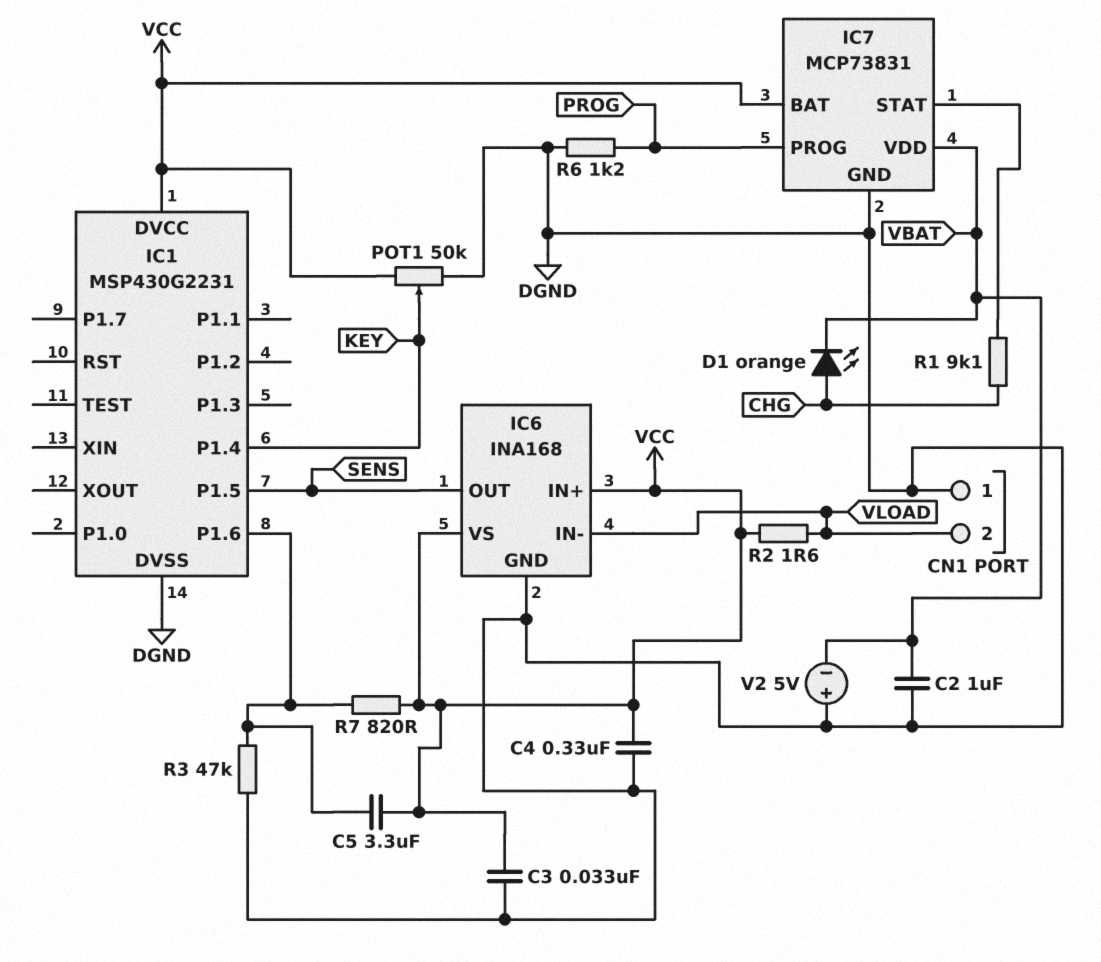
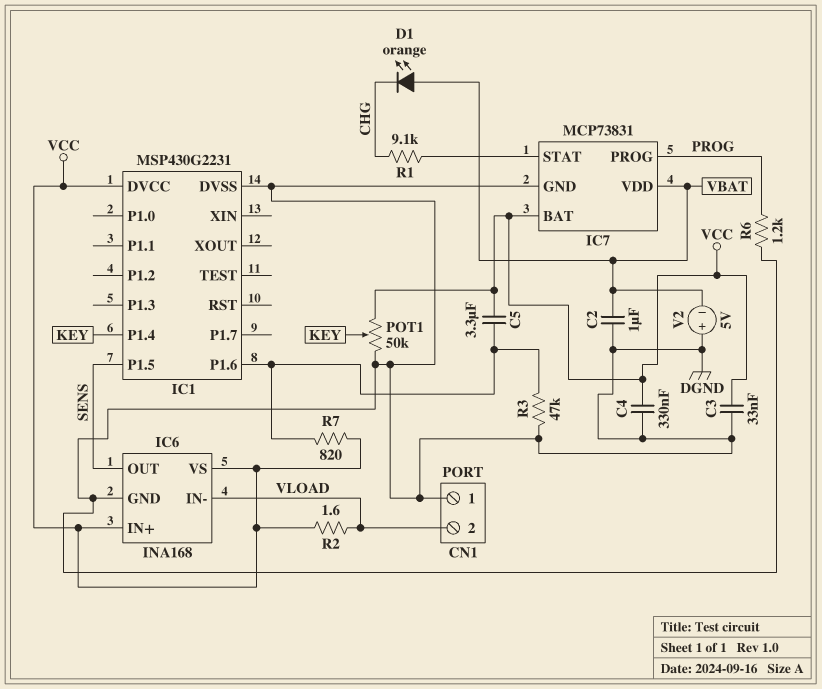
D1: LED orange (A CHG, K VBAT) -> LED orange (A VBAT, K CHG)

